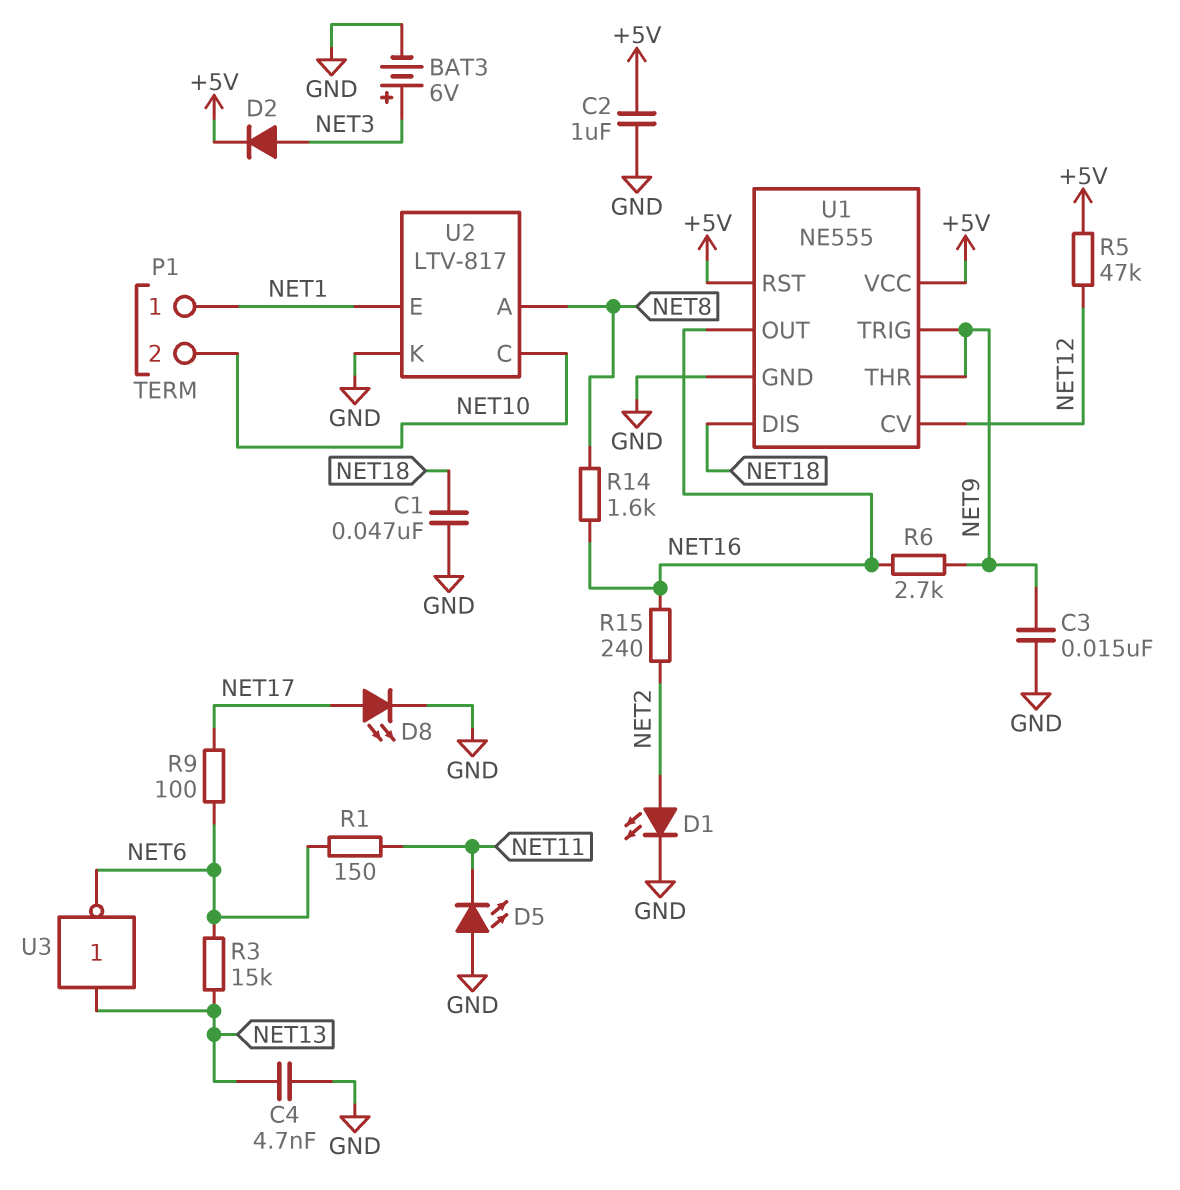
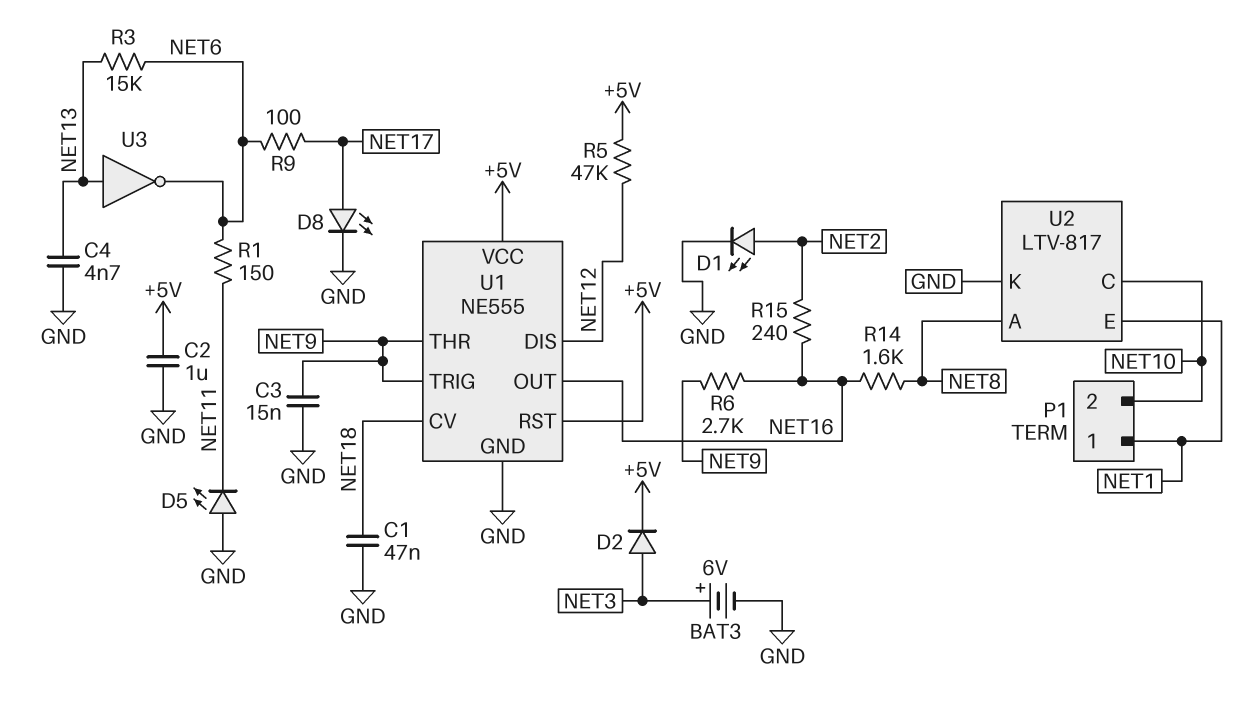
U1 pin CV: NET12 -> NET18
U1 pin DIS: NET18 -> NET12

